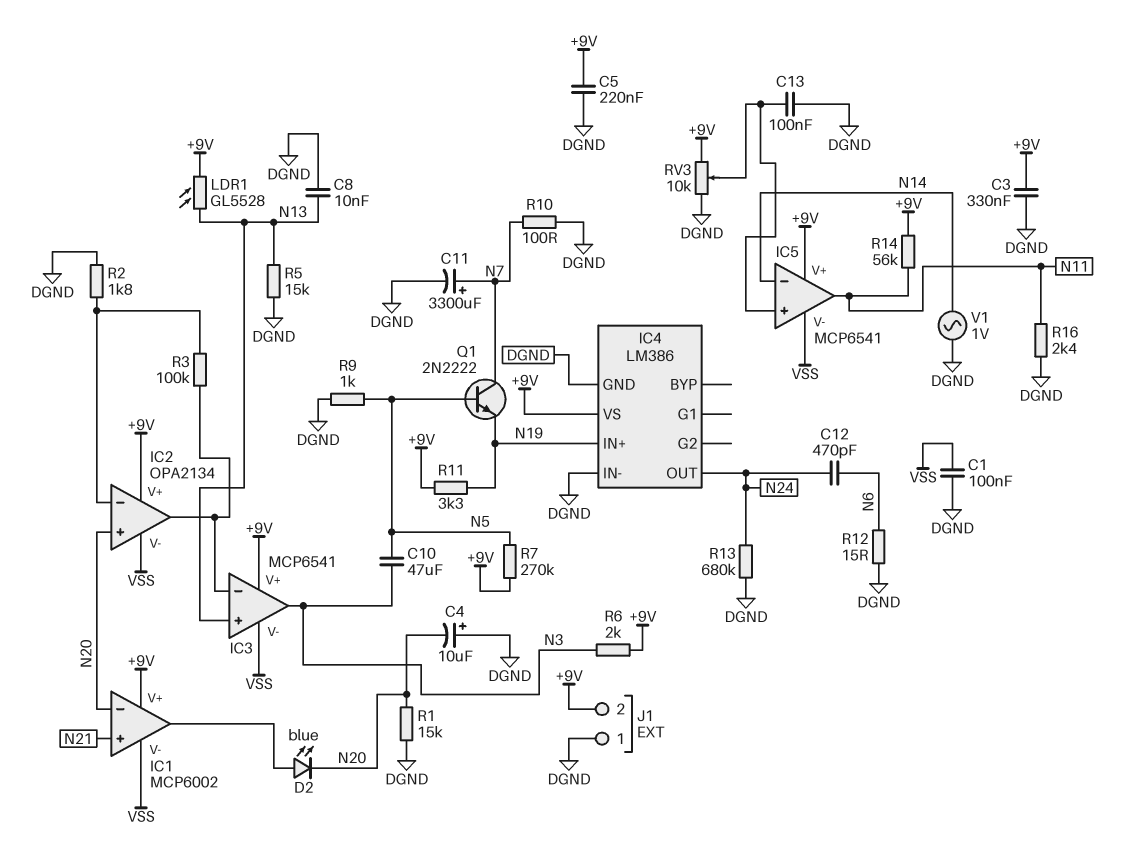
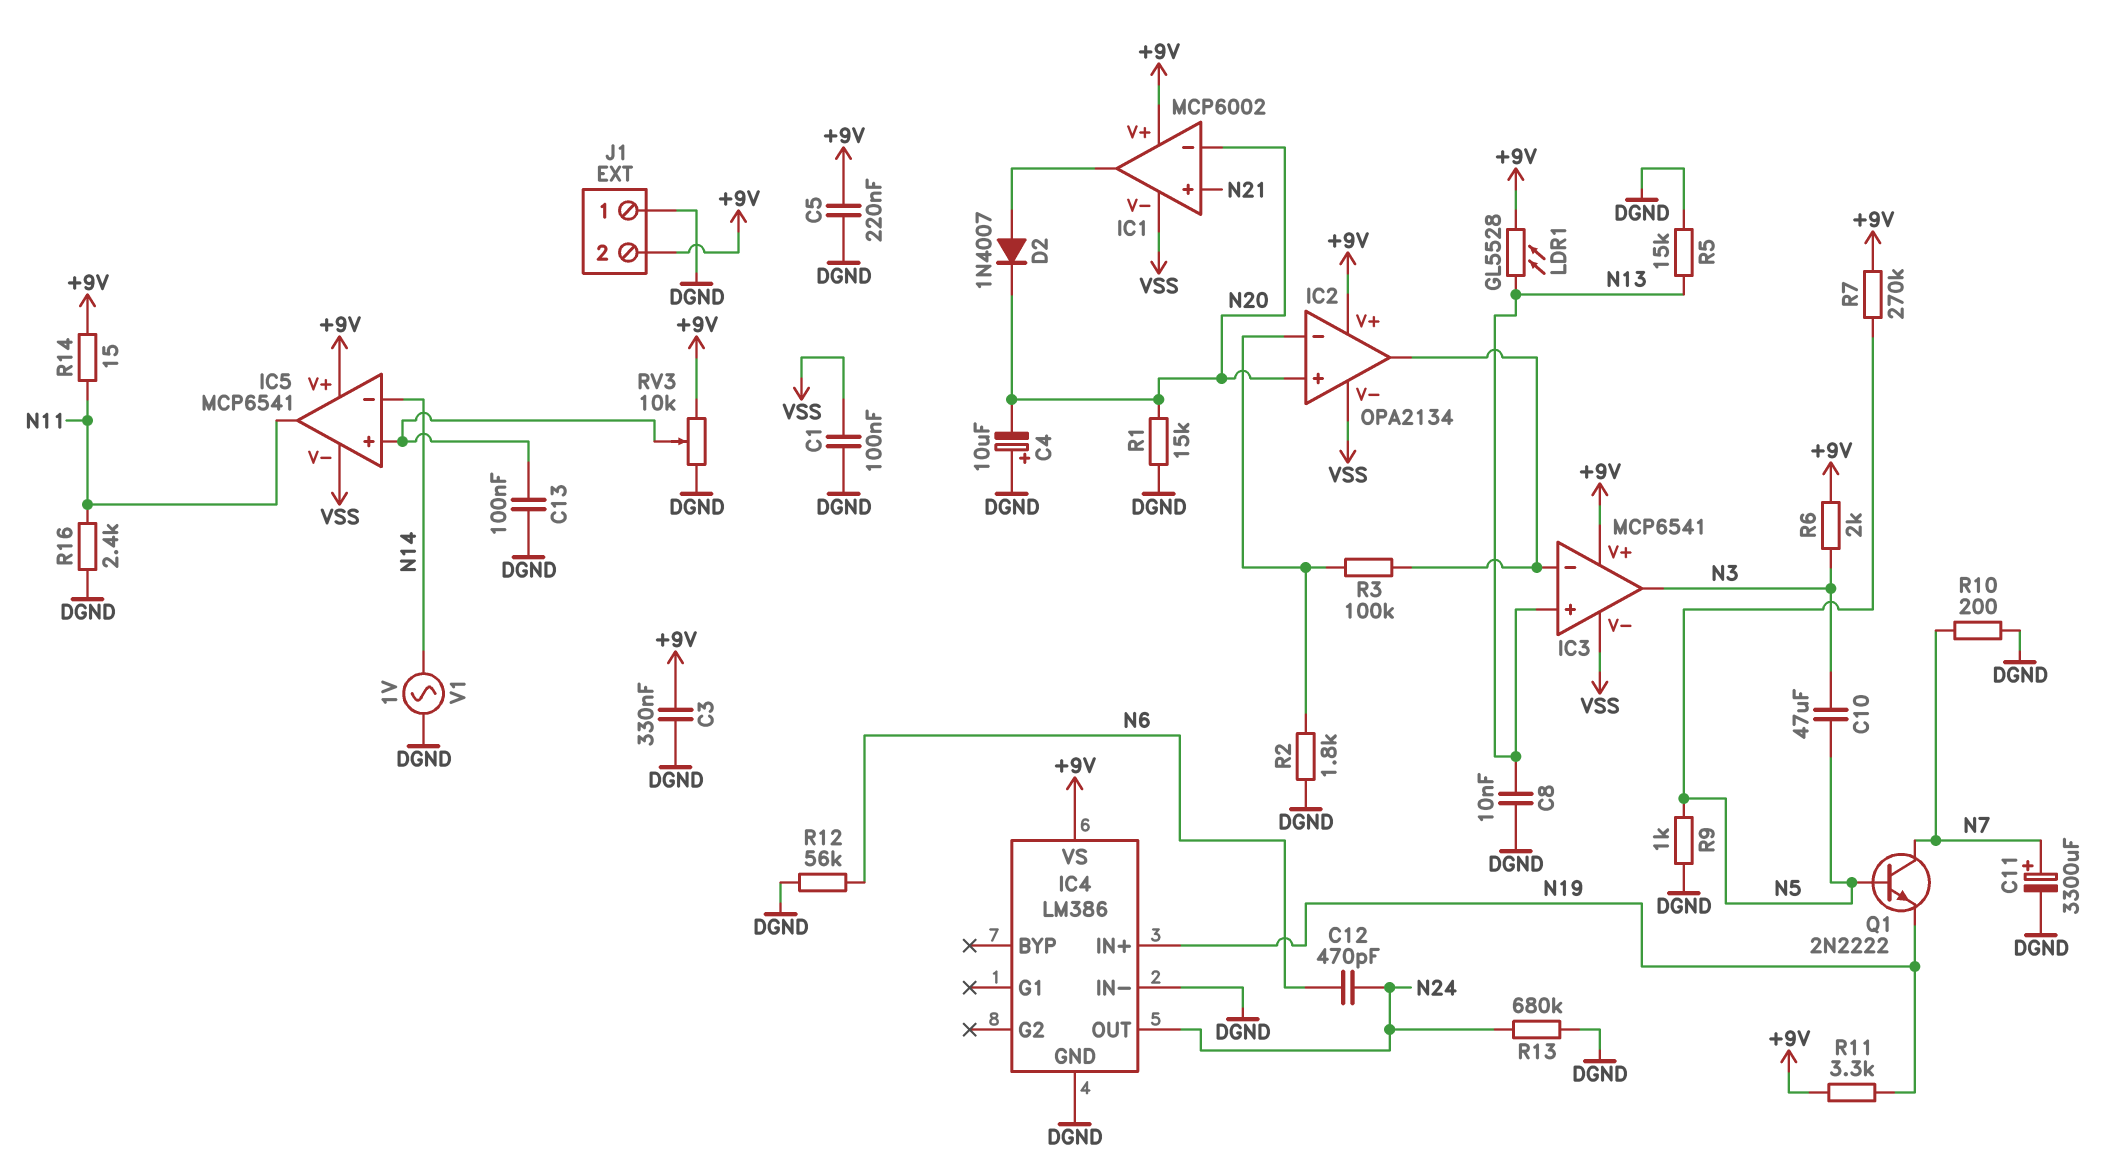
D2: LED blue (A IC1/out, K N20) -> diode 1N4007 (A IC1/out, K N20)
R10: 100 (DGND, N7) -> 200 (DGND, N7)
R12: 15 (DGND, N6) -> 56k (DGND, N6)
R14: 56k (+9V, N11) -> 15 (+9V, N11)

